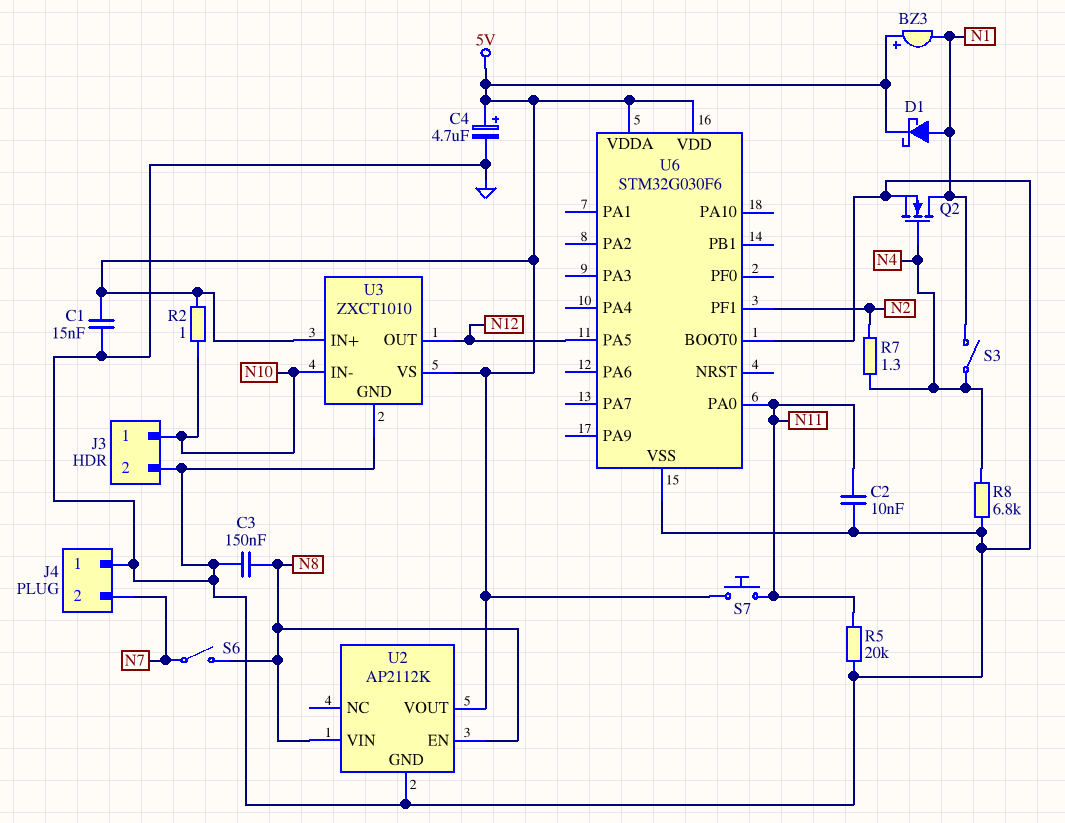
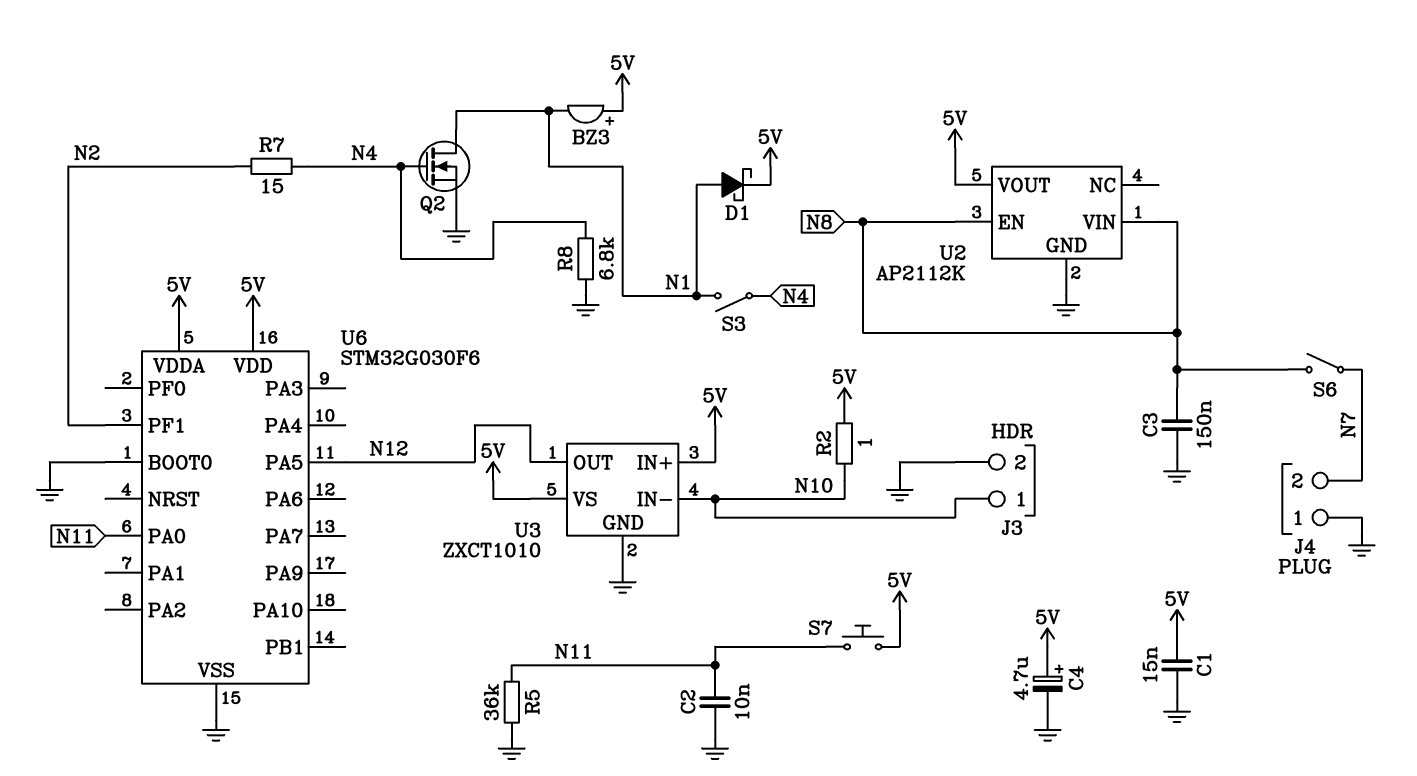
R5: 20k (GND, N11) -> 36k (GND, N11)
R7: 1.3 (N2, N4) -> 15 (N2, N4)

